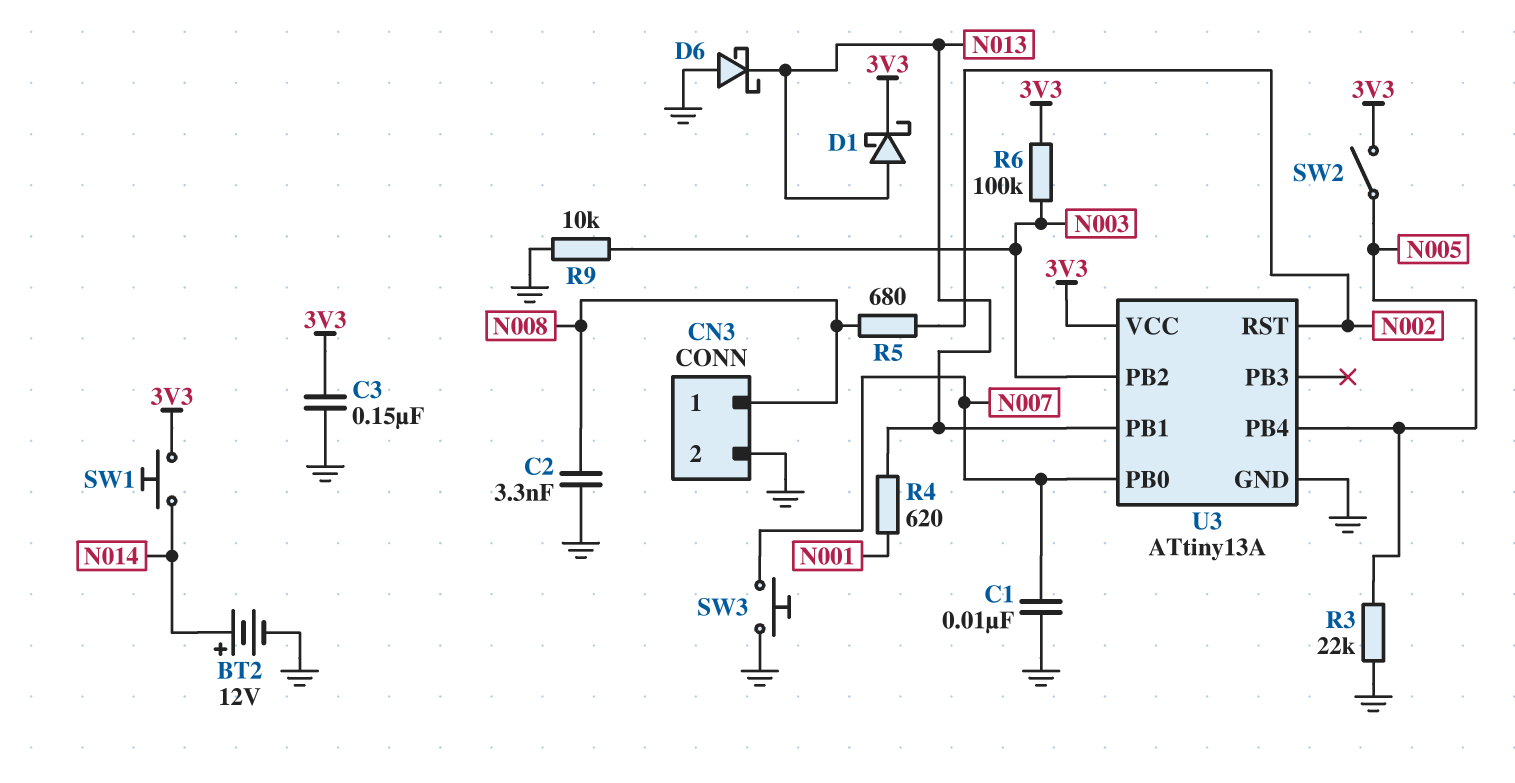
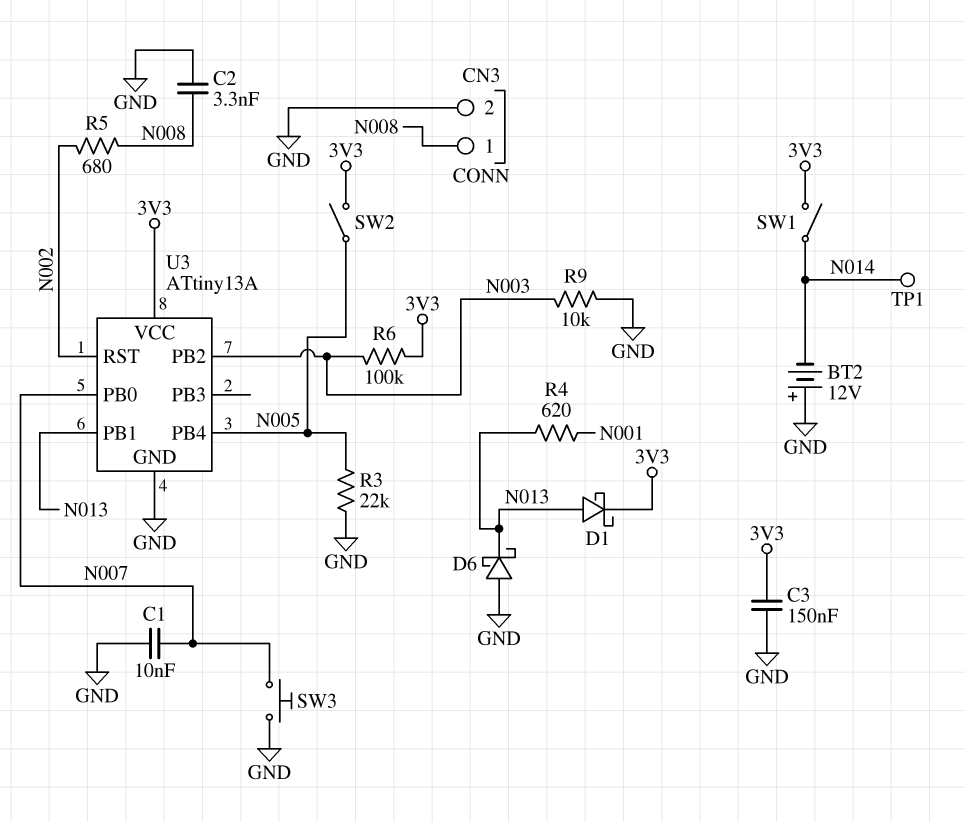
BT2: 12V (plus N014, minus GND) -> 12V (plus GND, minus N014)
SW1: button (3V3, N014) -> switch (3V3, N014)
TP1: none -> test point (N014)

